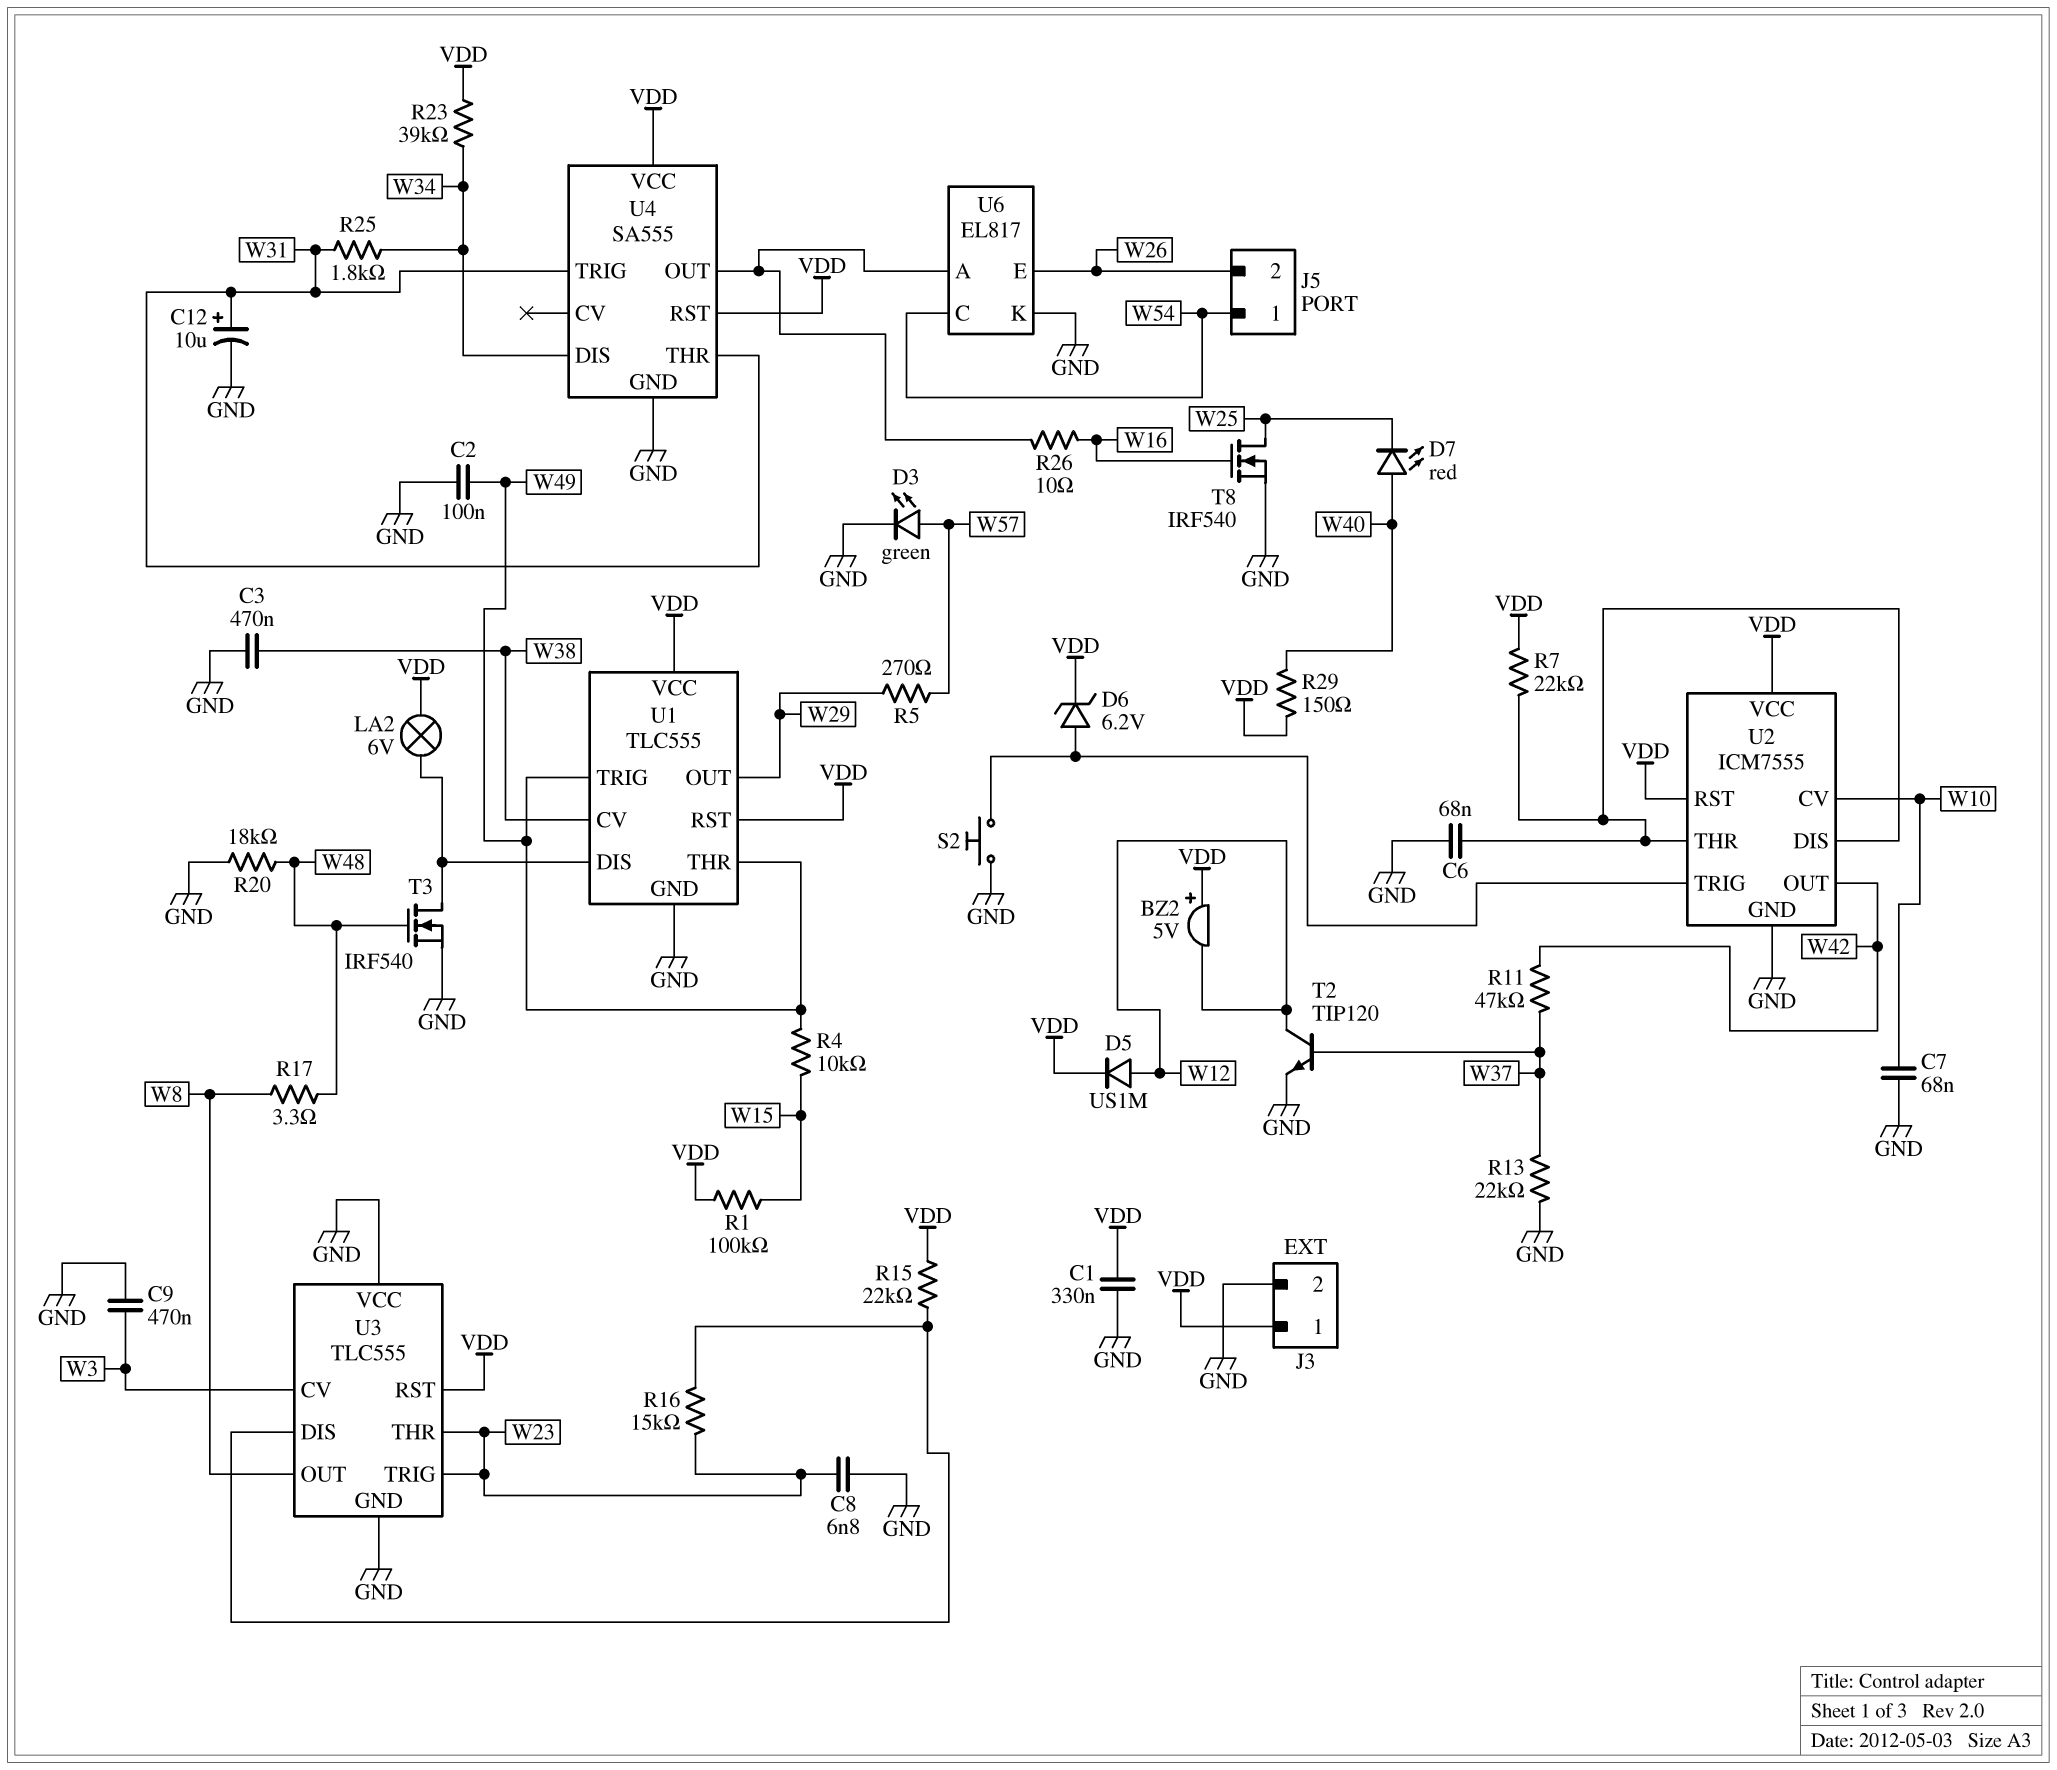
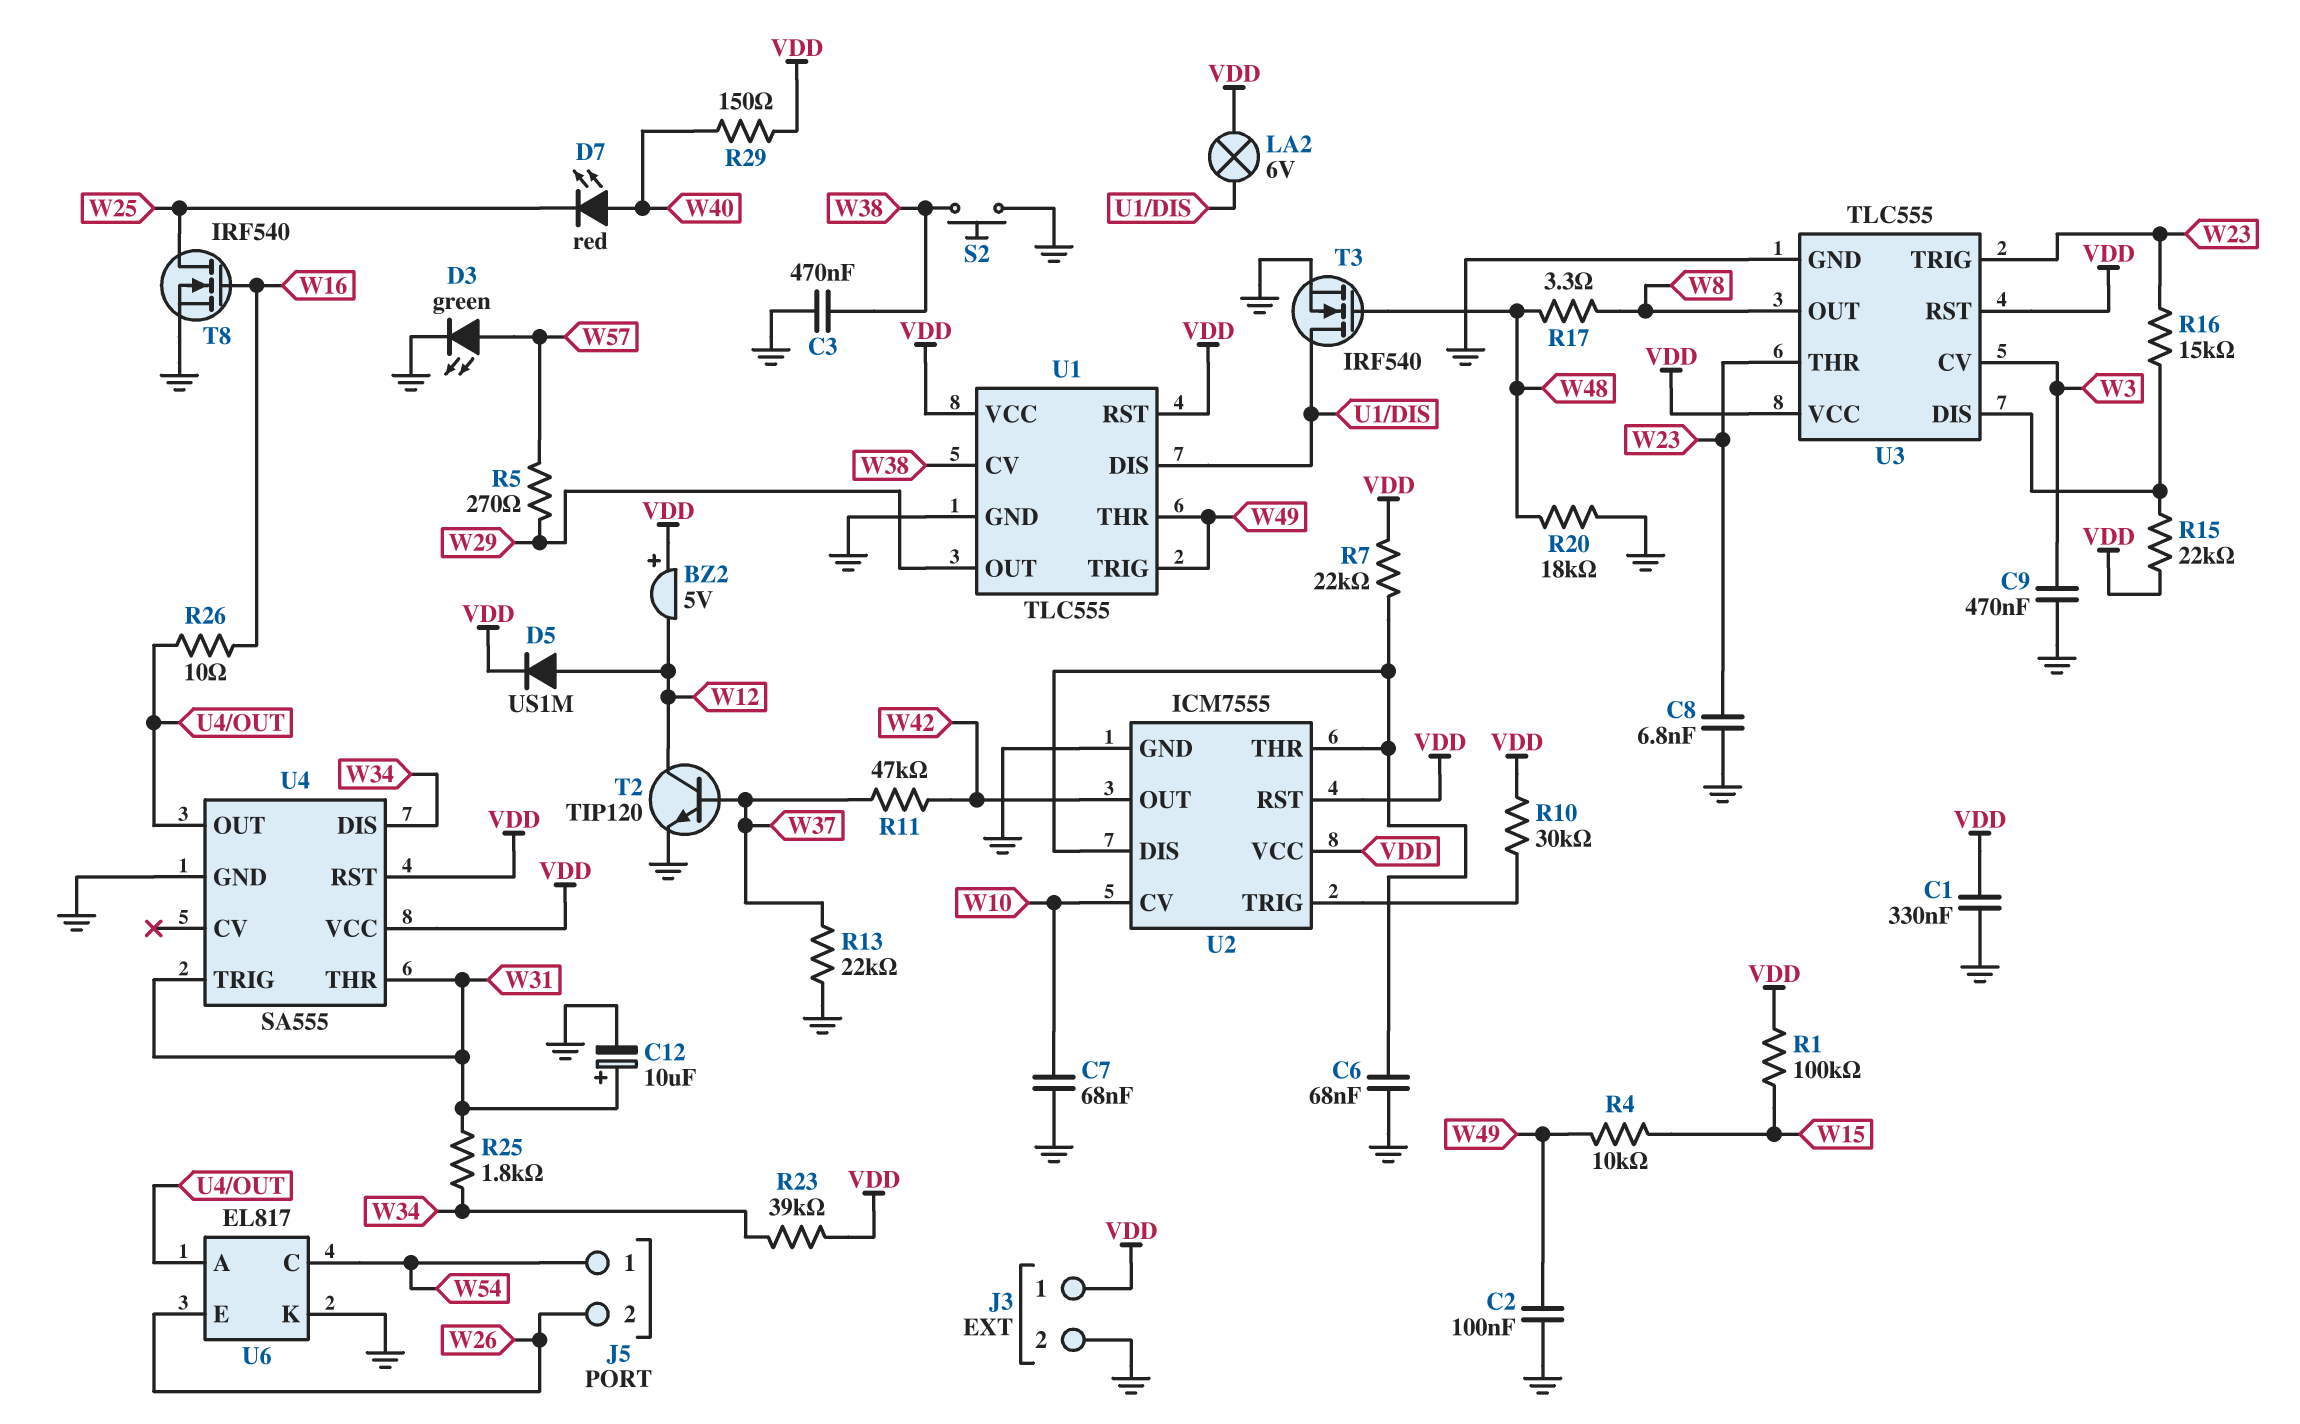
D6: zener 6.2V (A U2/TRIG, K VDD) -> none
R10: none -> 30k (U2/TRIG, VDD)
S2: button (GND, U2/TRIG) -> button (GND, W38)
U3 pin VCC: GND -> VDD

